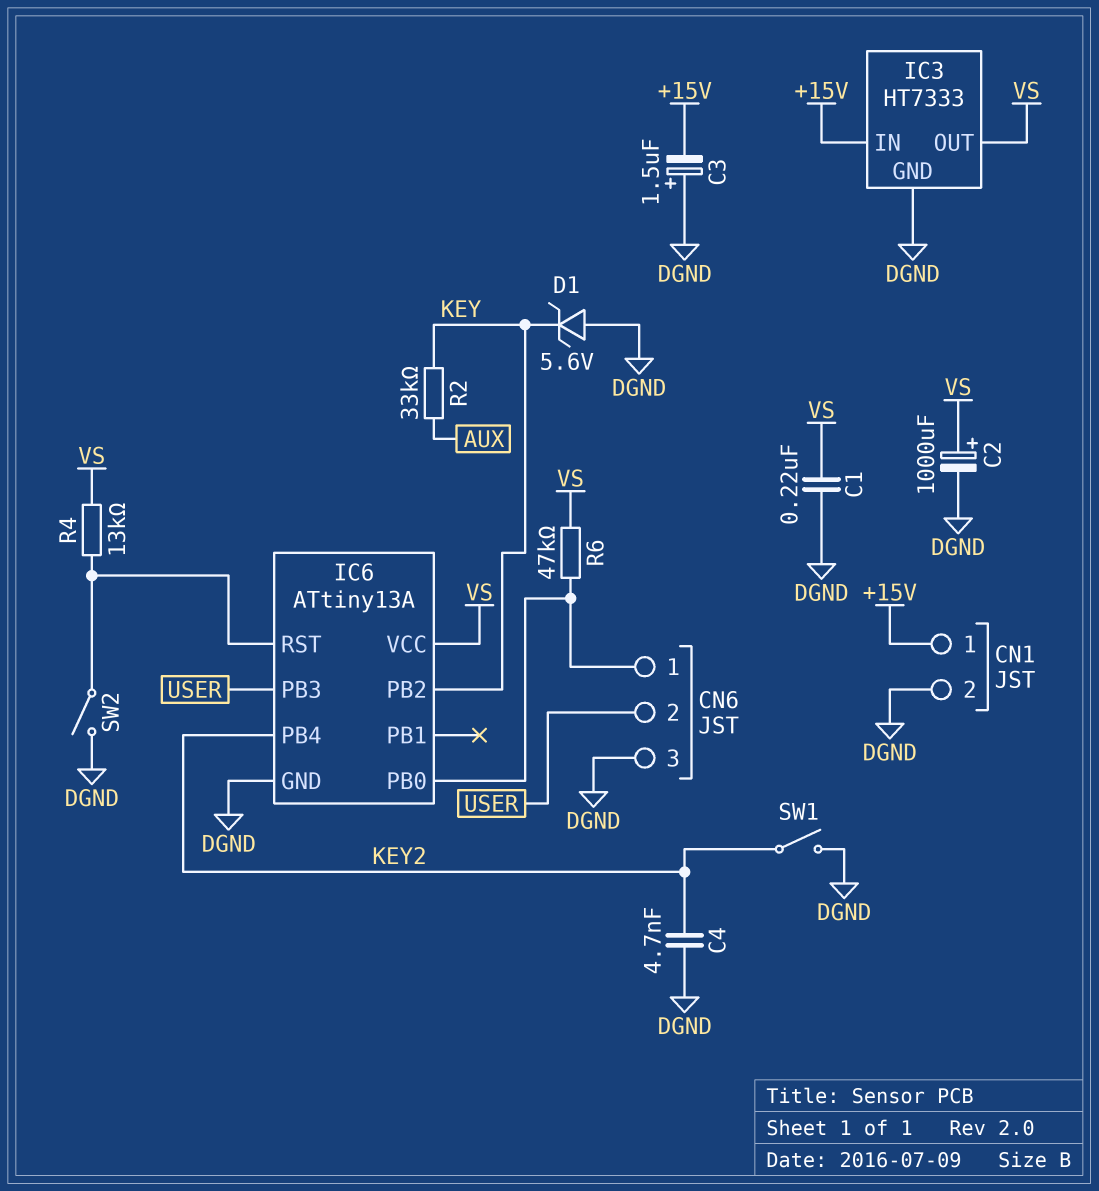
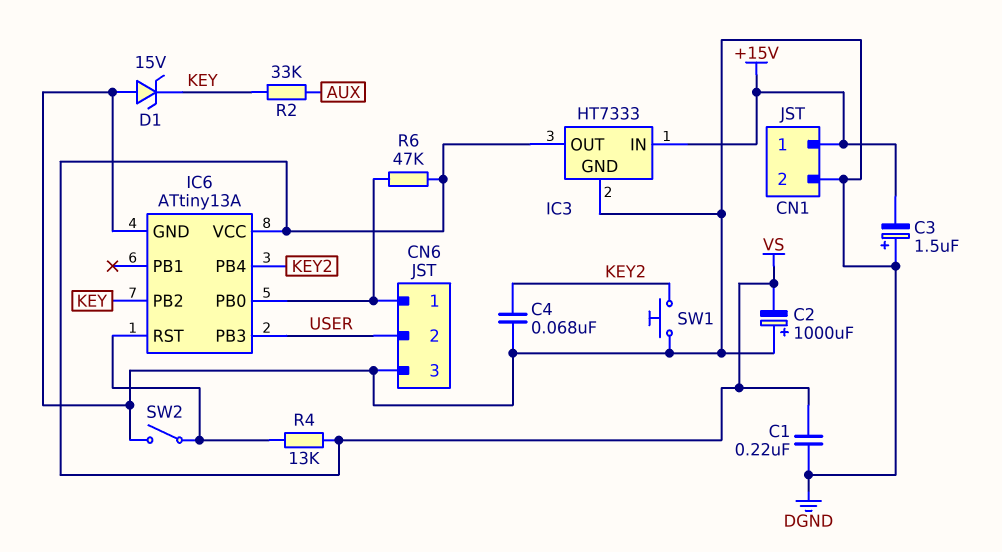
C2: 1000uF (plus VS, minus DGND) -> 1000uF (plus DGND, minus VS)
C4: 4.7nF (DGND, KEY2) -> 68nF (DGND, KEY2)
D1: zener 5.6V (A DGND, K KEY) -> zener 15V (A DGND, K KEY)
SW1: switch (DGND, KEY2) -> button (DGND, KEY2)

